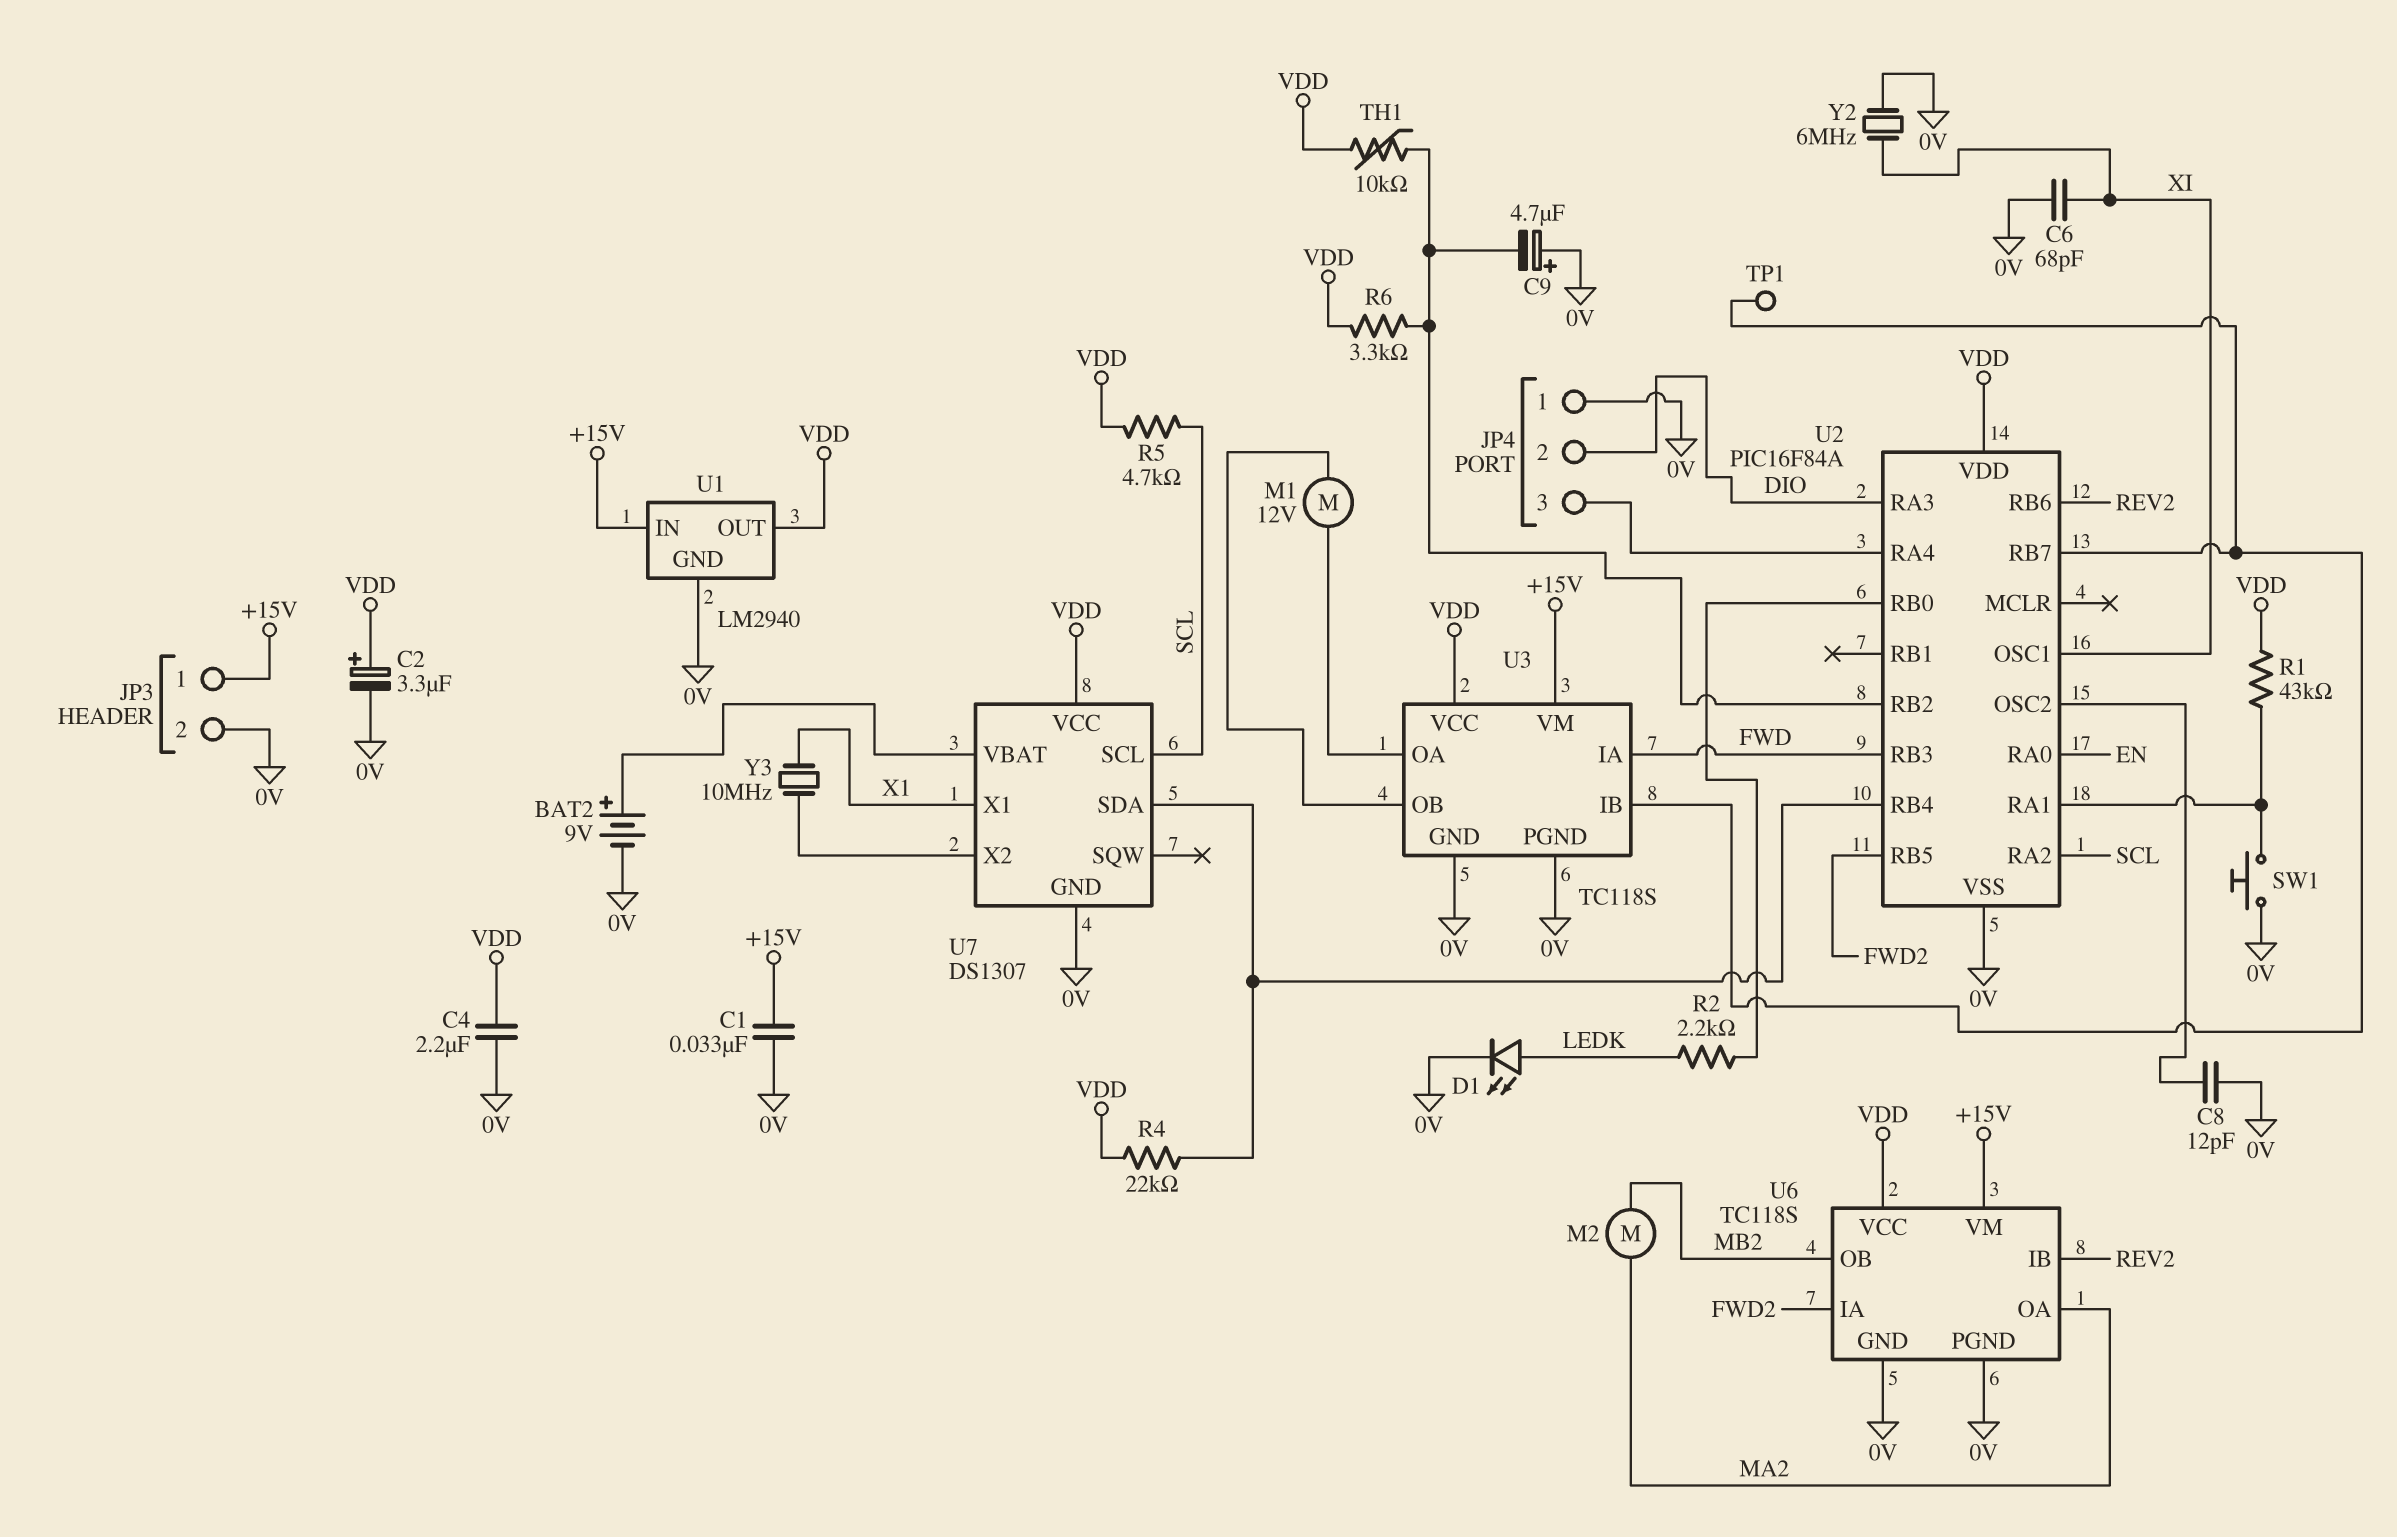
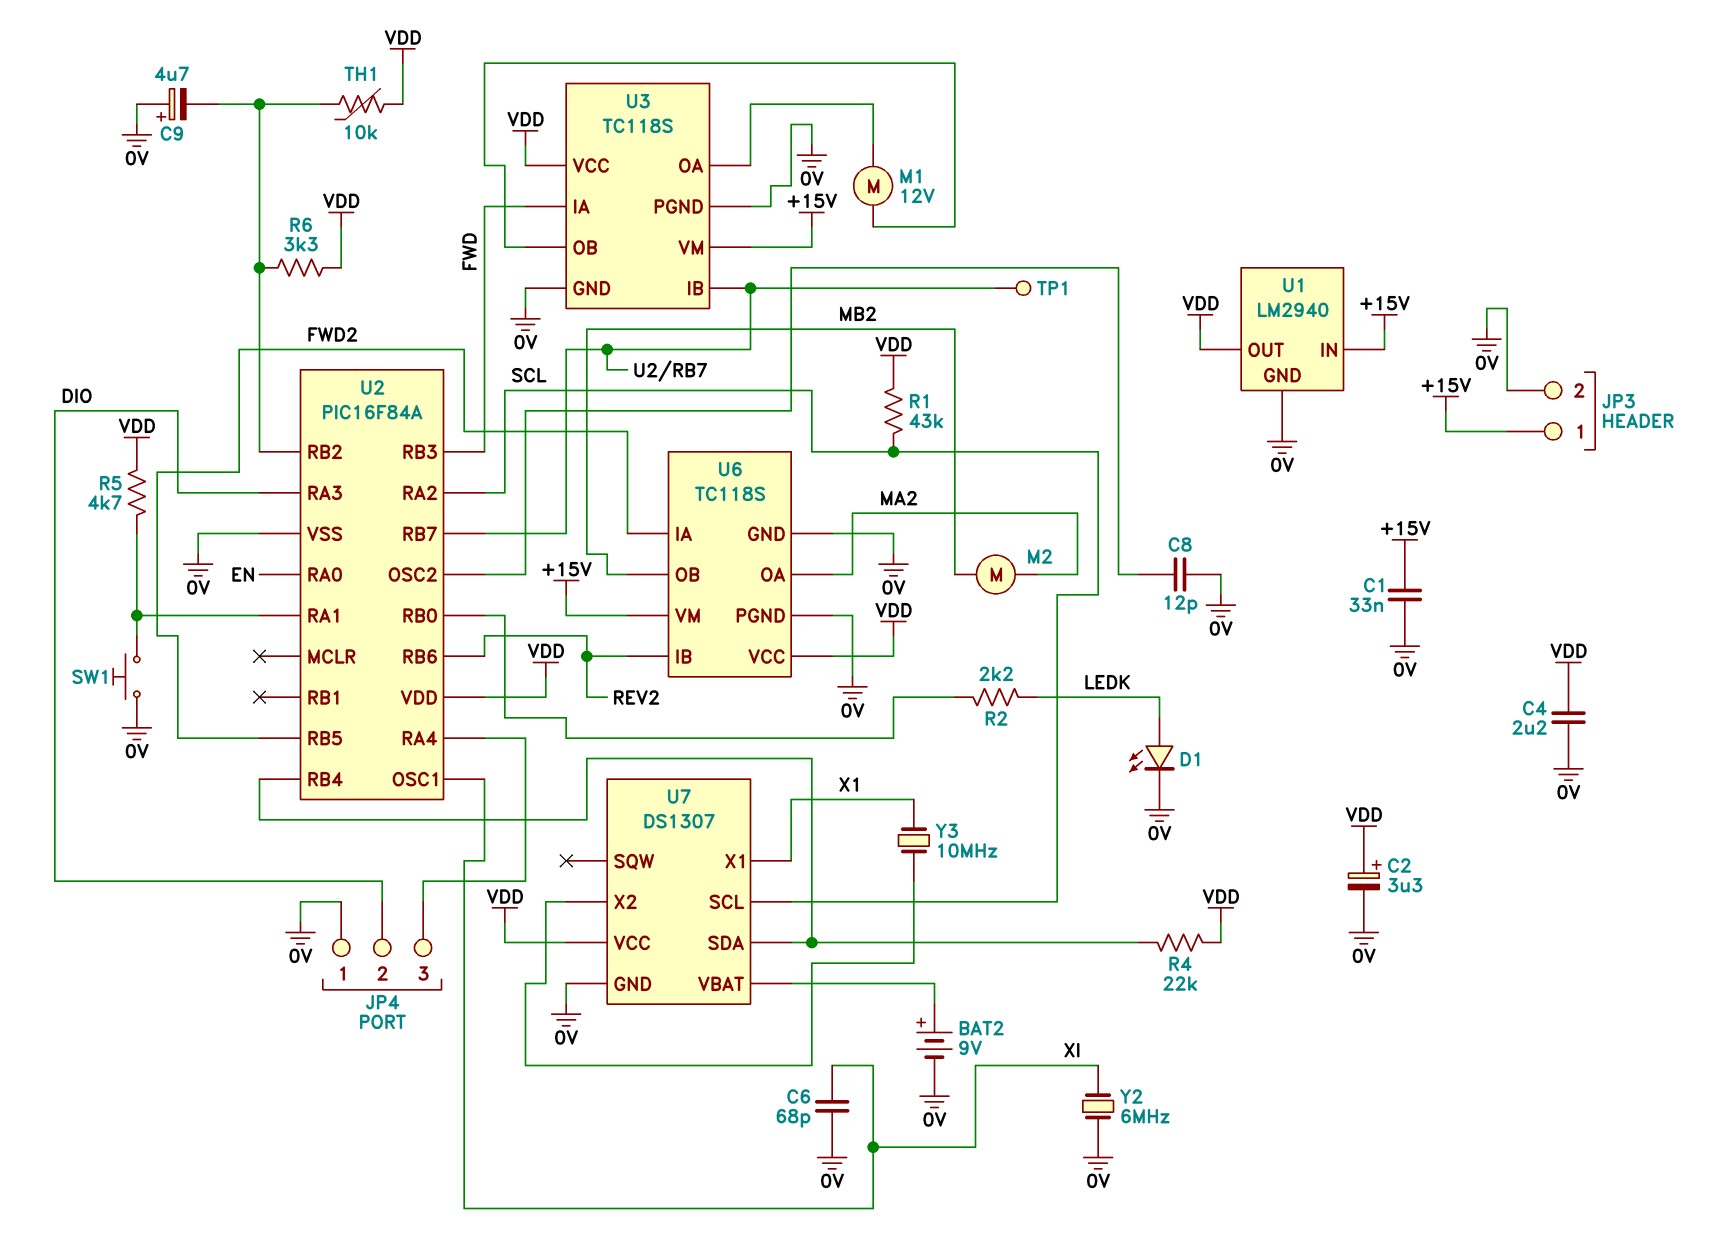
R1: 43k (U2/RA1, VDD) -> 43k (SCL, VDD)
R5: 4.7k (SCL, VDD) -> 4.7k (U2/RA1, VDD)

